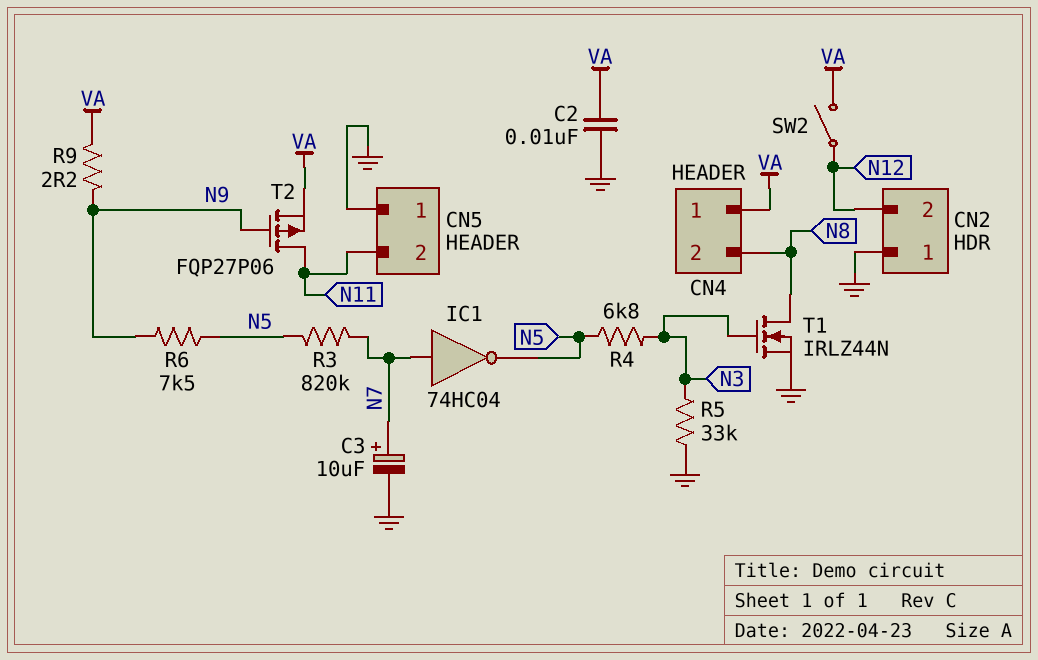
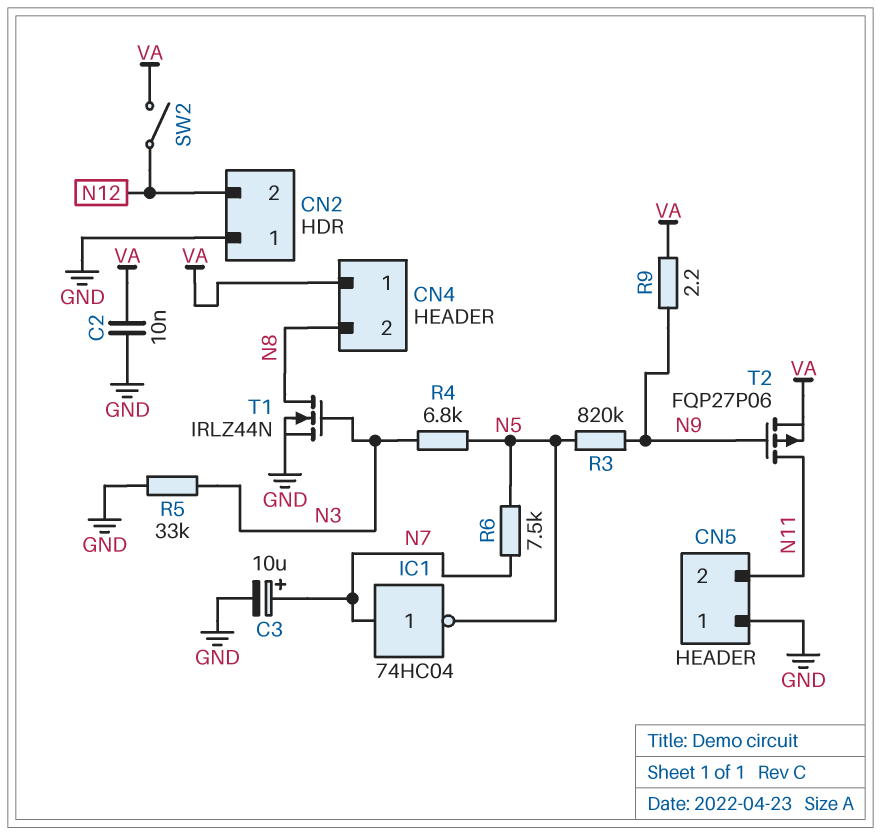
R3: 820k (N5, N7) -> 820k (N5, N9)
R6: 7.5k (N5, N9) -> 7.5k (N5, N7)

